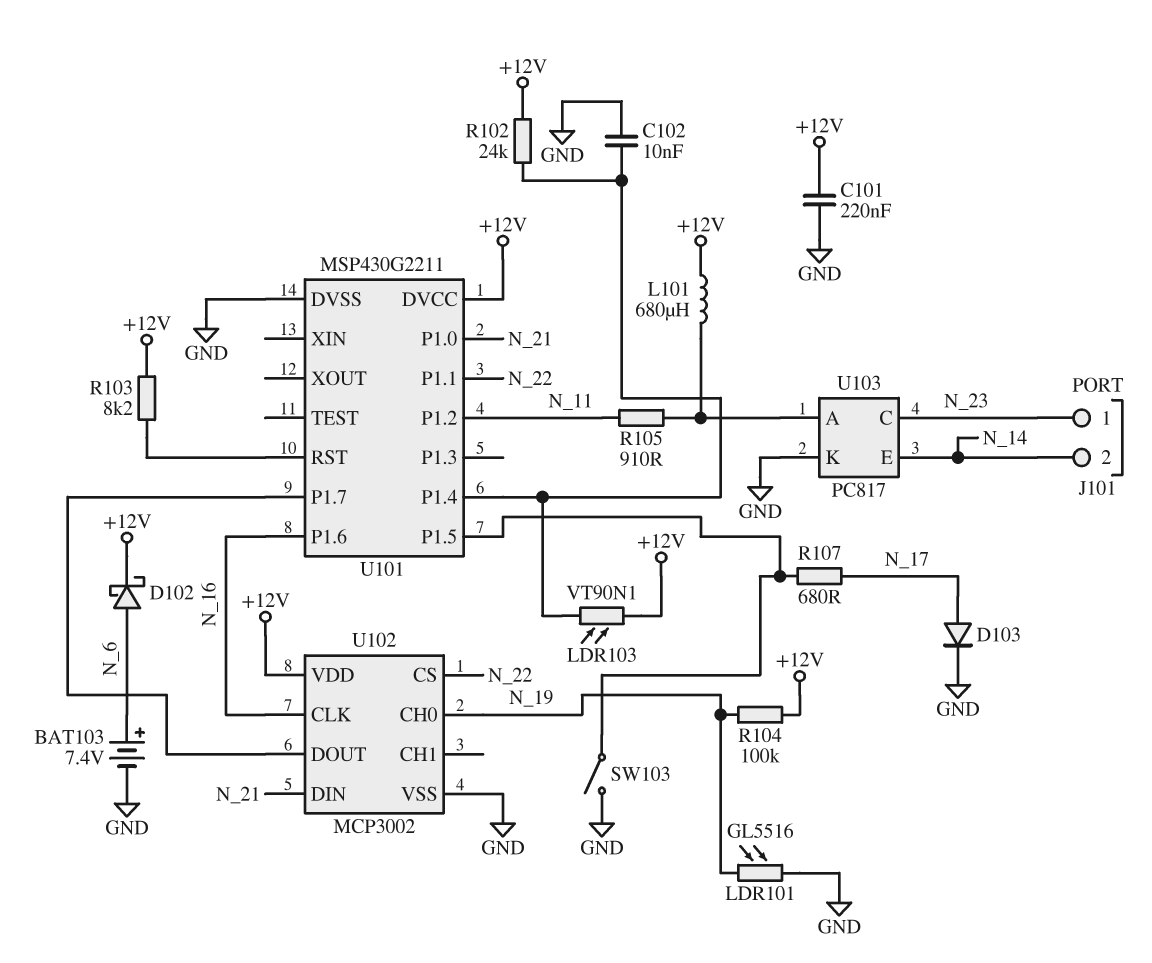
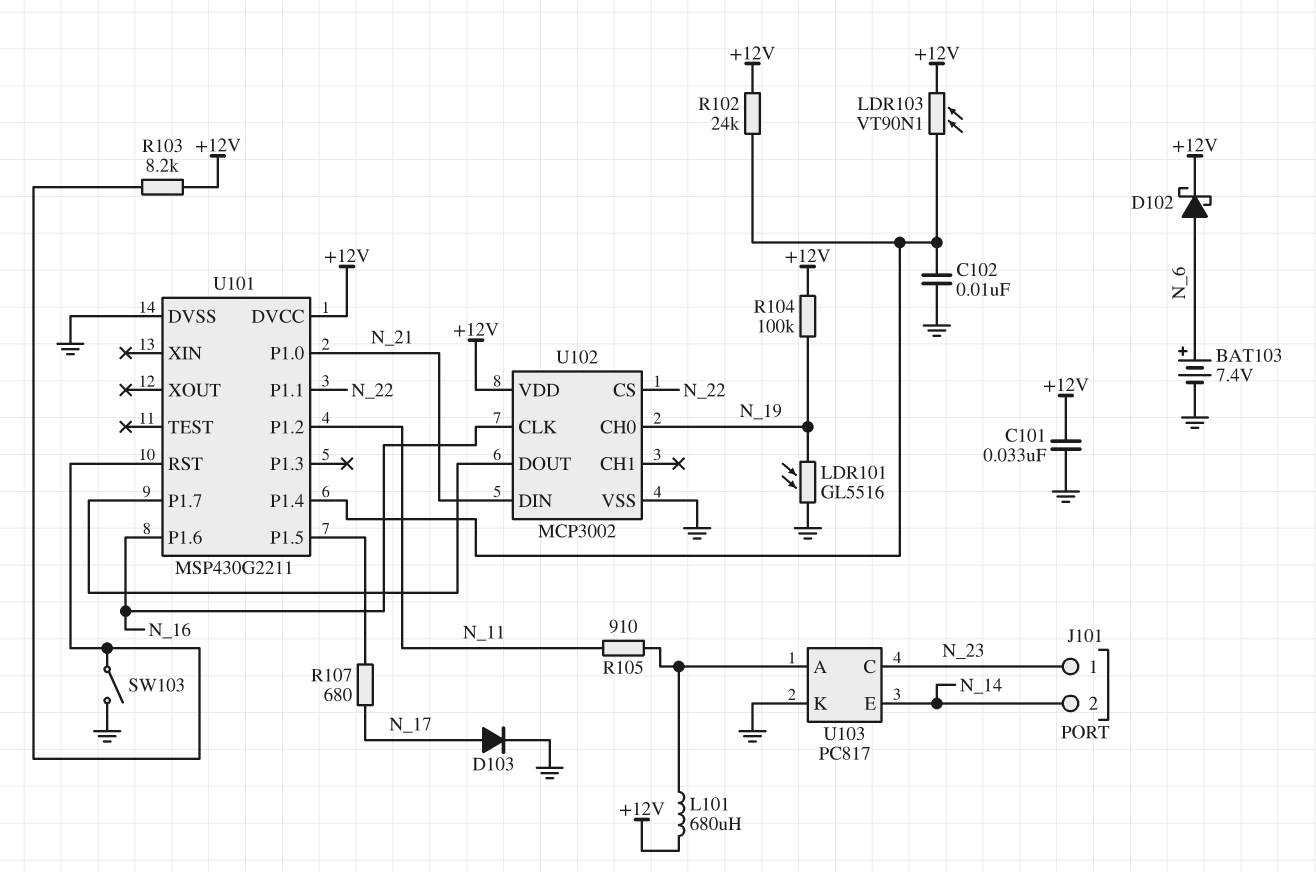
C101: 220nF (+12V, GND) -> 33nF (+12V, GND)
SW103: switch (GND, U101/P1.5) -> switch (GND, U101/RST)

